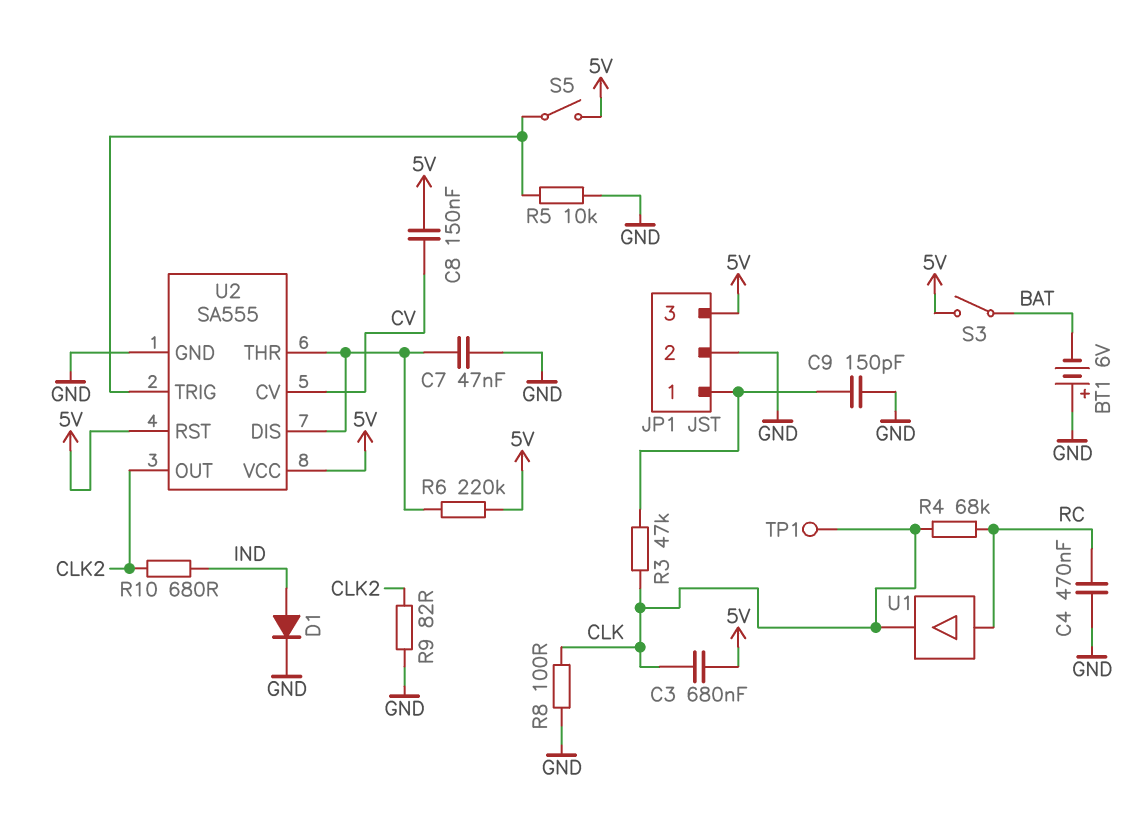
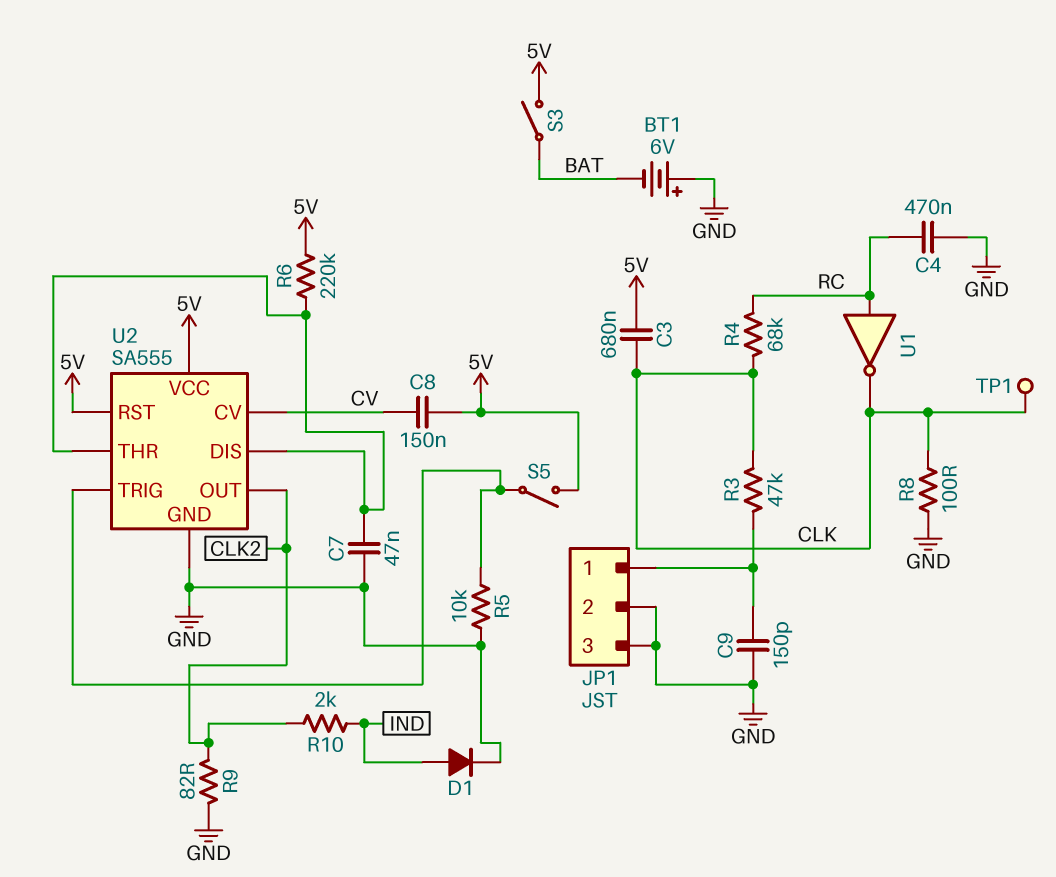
JP1 pin 3: 5V -> GND
R10: 680 (CLK2, IND) -> 2k (CLK2, IND)
U1: buffer (in RC, out CLK) -> NOT (in RC, out CLK)

